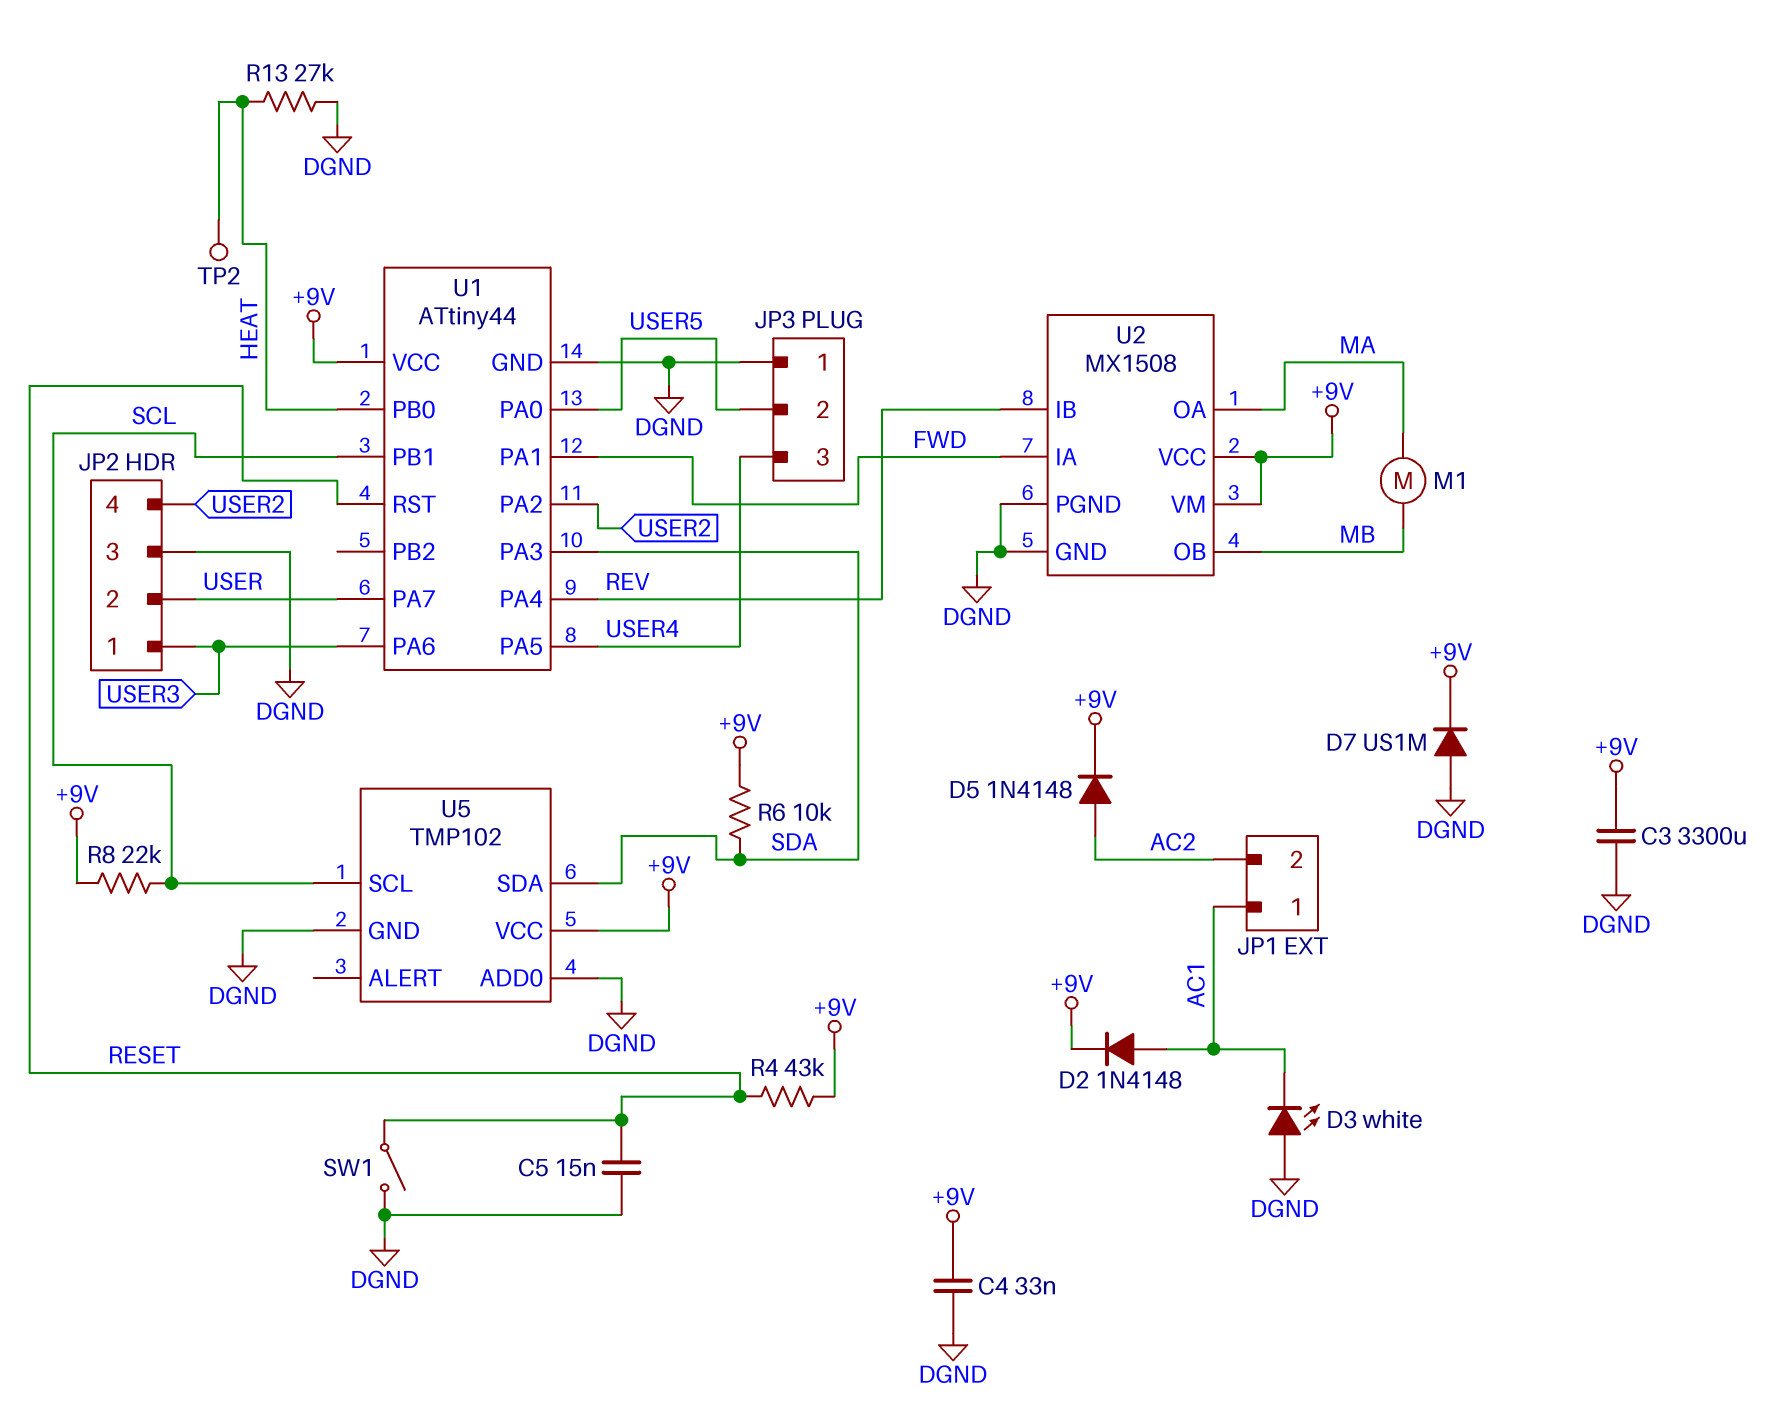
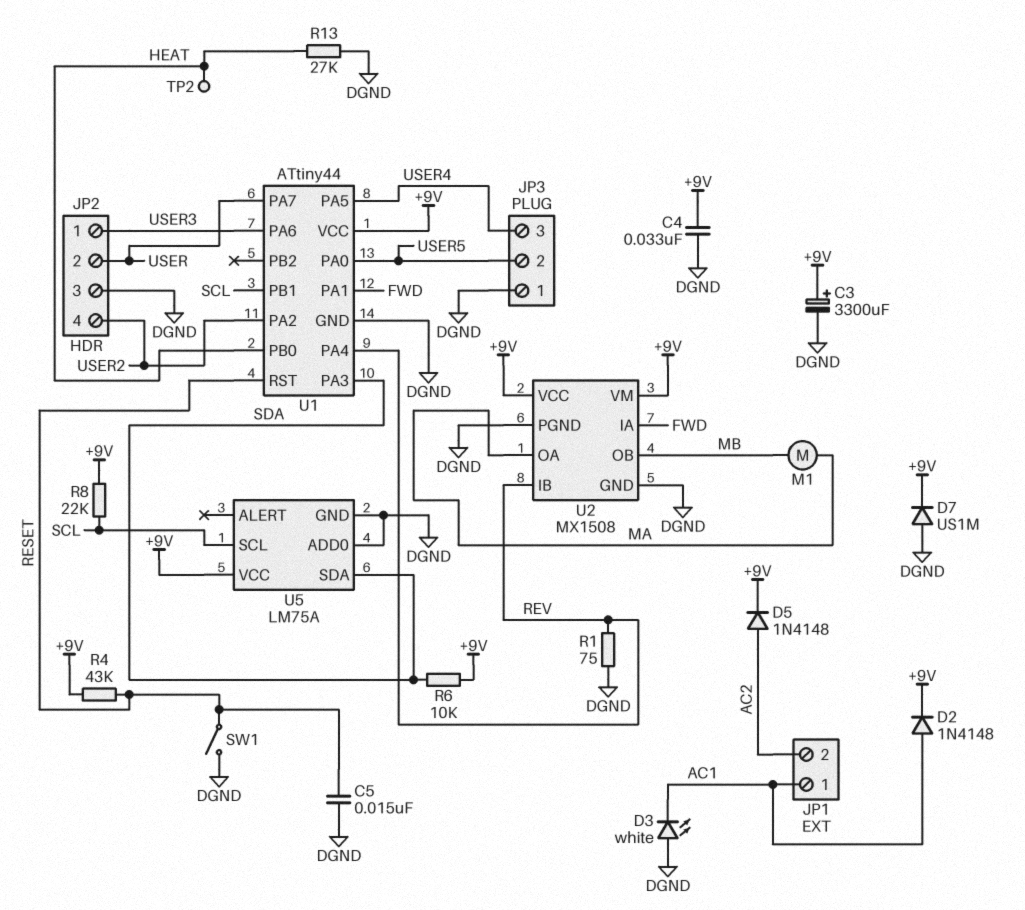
C3: 3300uF (+9V, DGND) -> 3300uF (plus +9V, minus DGND)
R1: none -> 75 (DGND, REV)
U5: TMP102 -> LM75A

